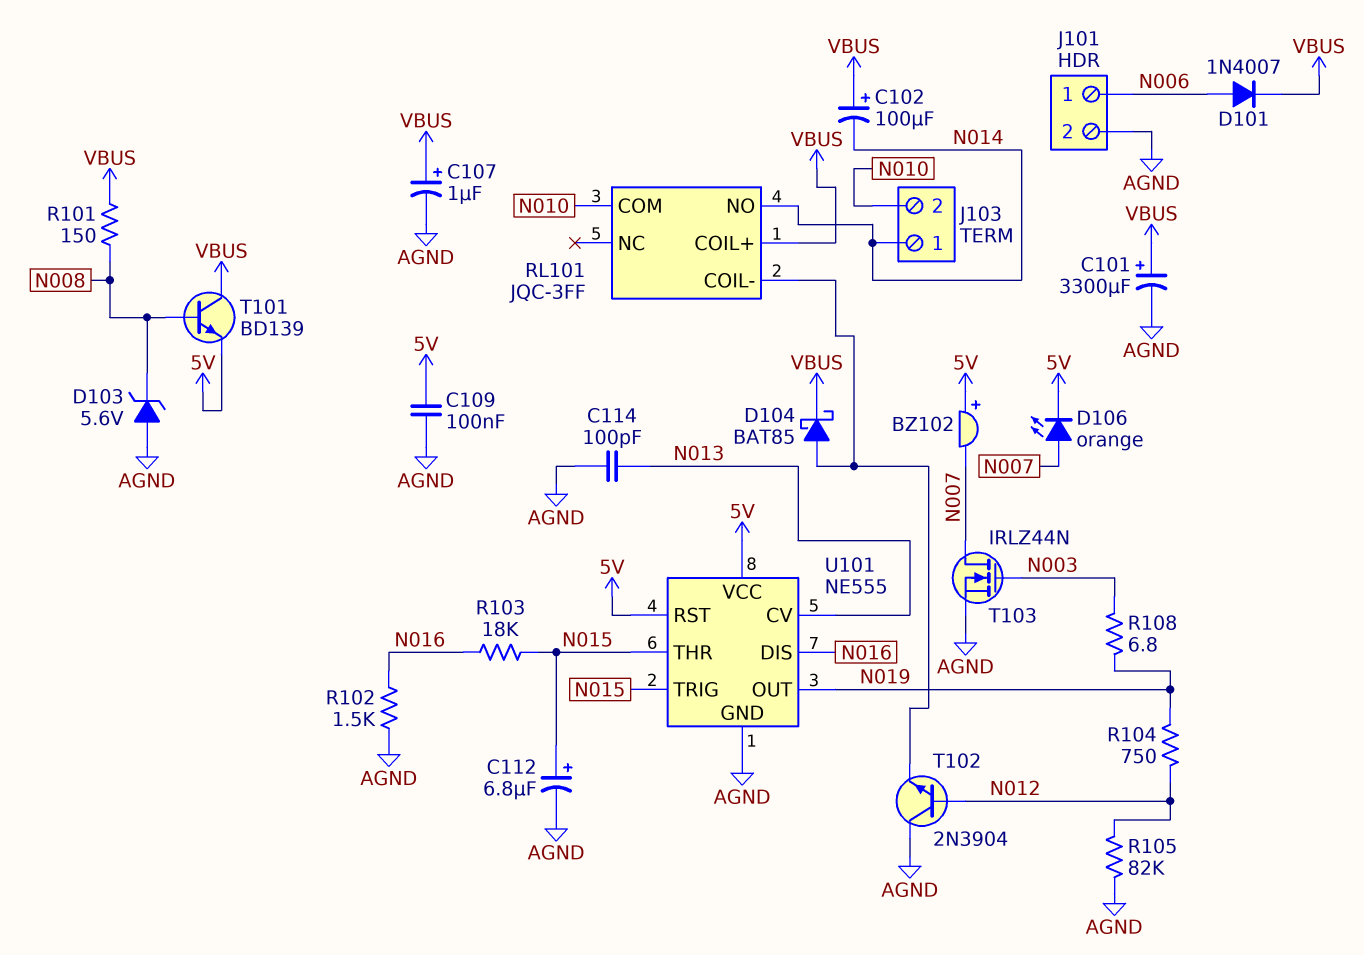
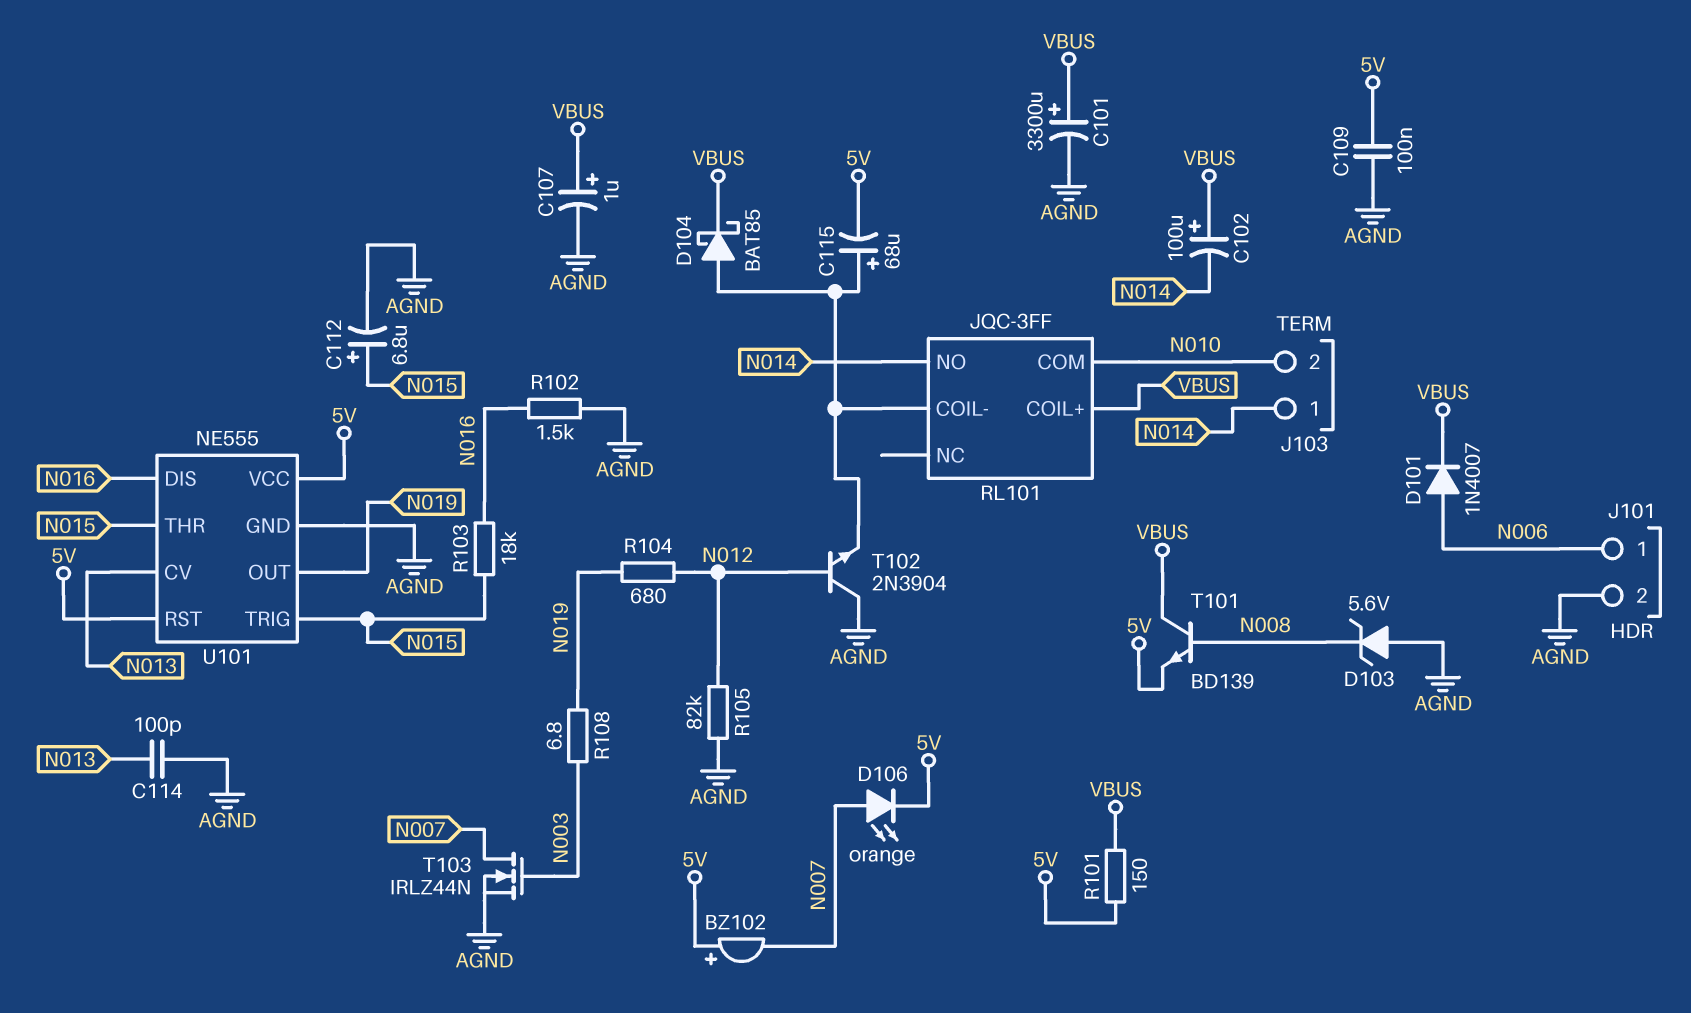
C115: none -> 68uF (plus RL101/COIL-, minus 5V)
R101: 150 (N008, VBUS) -> 150 (5V, VBUS)
R104: 750 (N012, N019) -> 680 (N012, N019)

